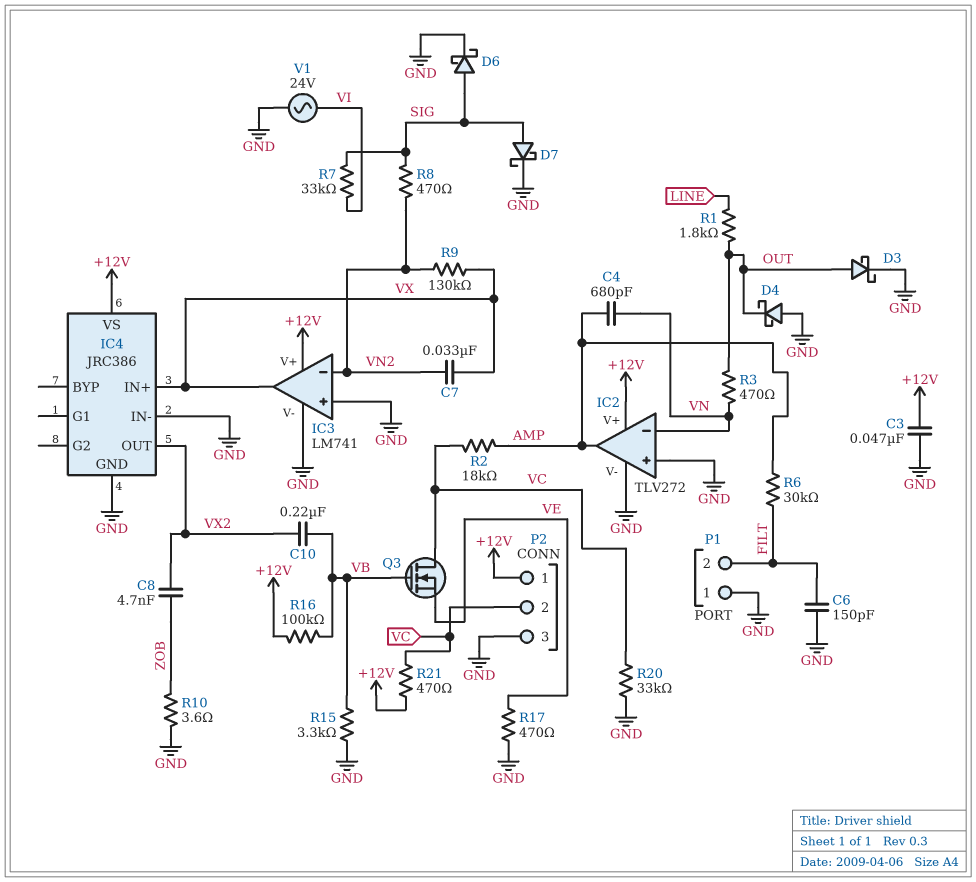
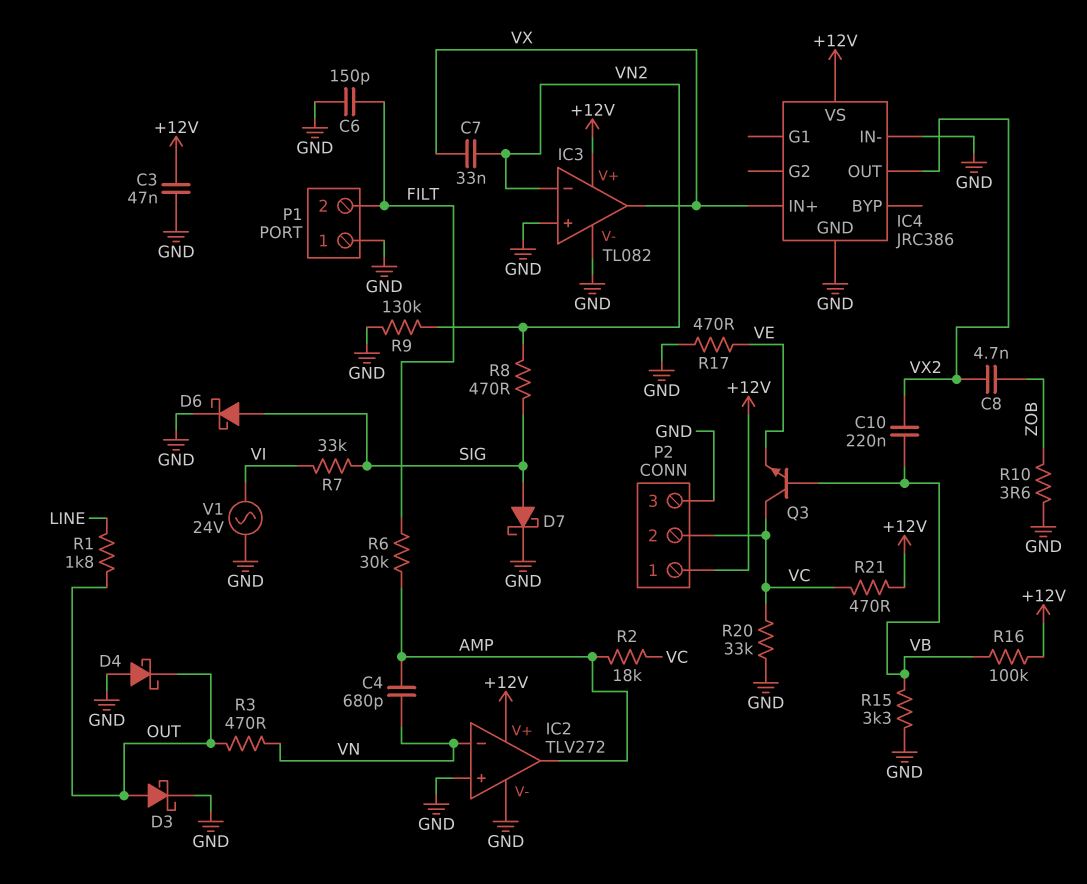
IC3: LM741 -> TL082
Q3: NMOS (G VB, D VC, S VE) -> NPN (B VB, C VC, E VE)
R9: 130k (VN2, VX) -> 130k (GND, VN2)

